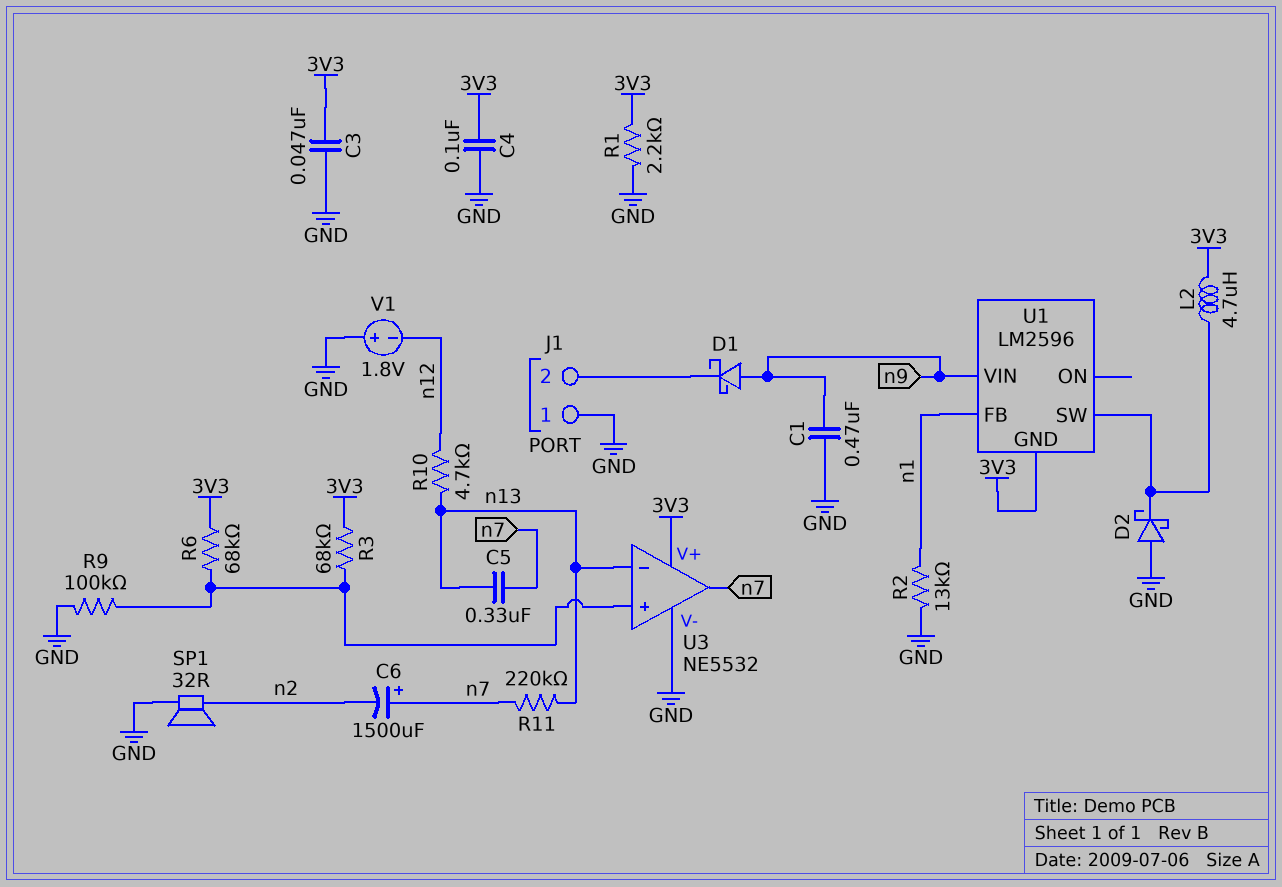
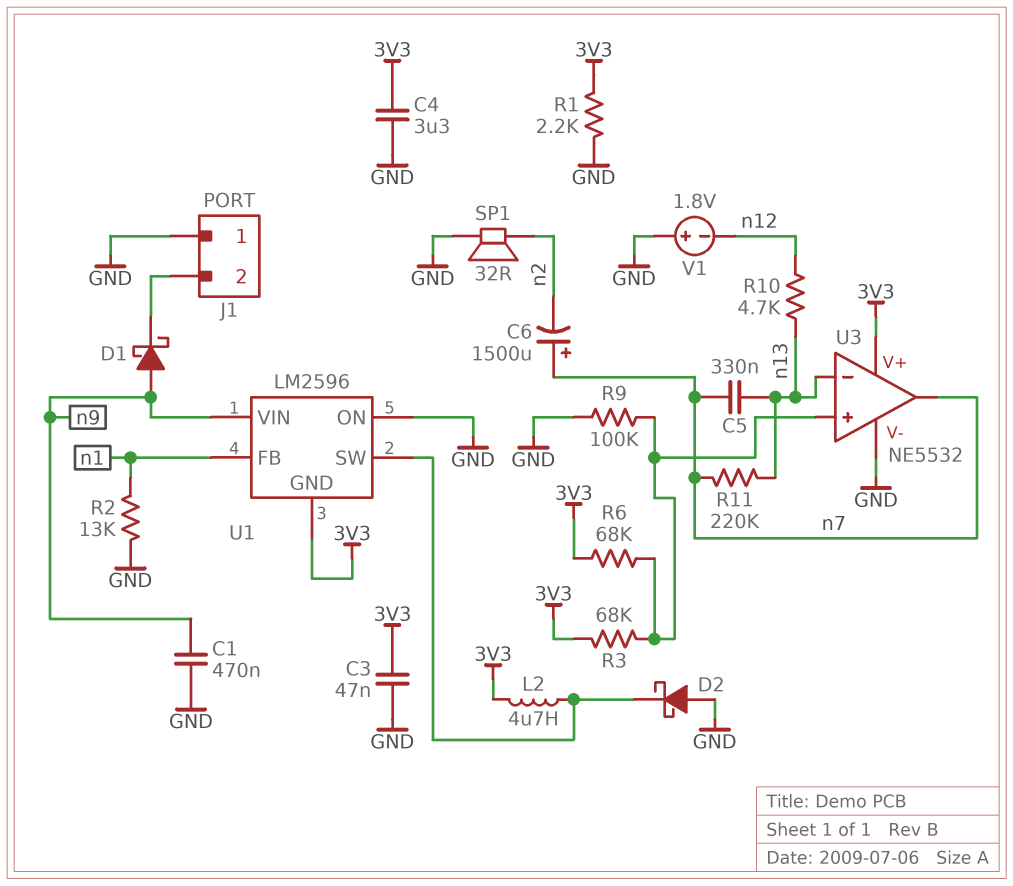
C4: 100nF (3V3, GND) -> 3.3uF (3V3, GND)
U1 pin ON: none -> GND

